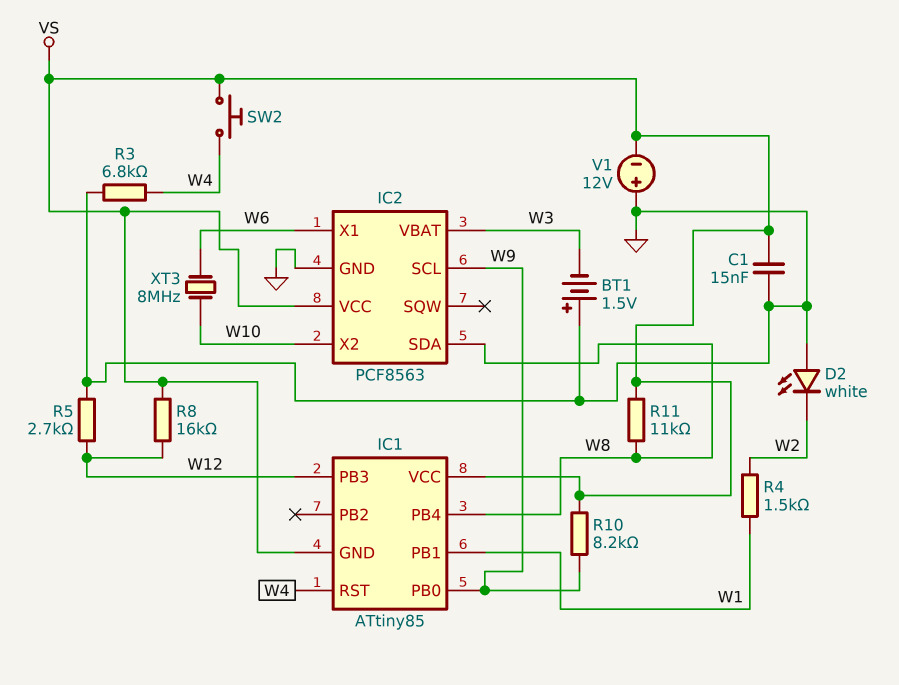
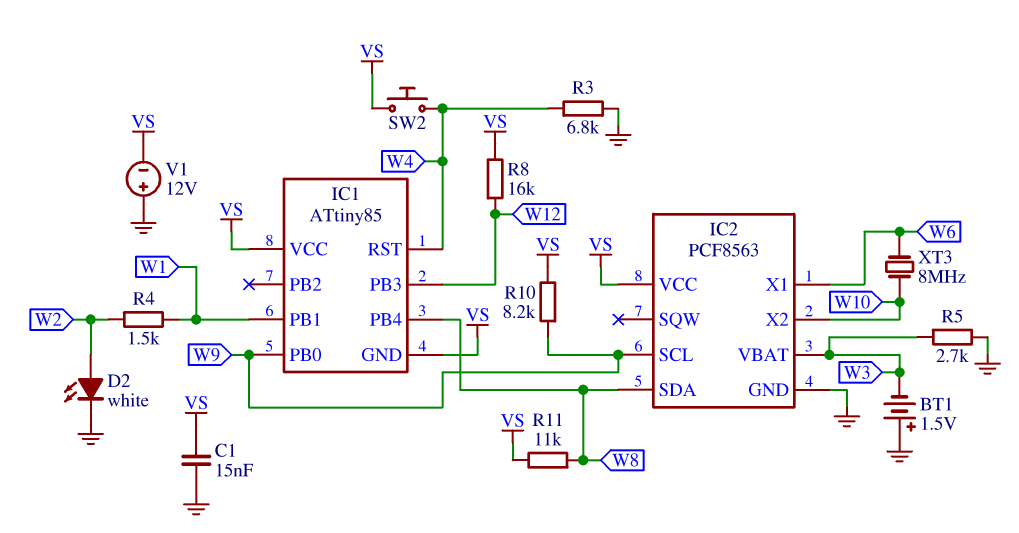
D2: LED white (A GND, K W2) -> LED white (A W2, K GND)
R5: 2.7k (GND, W12) -> 2.7k (GND, W3)

